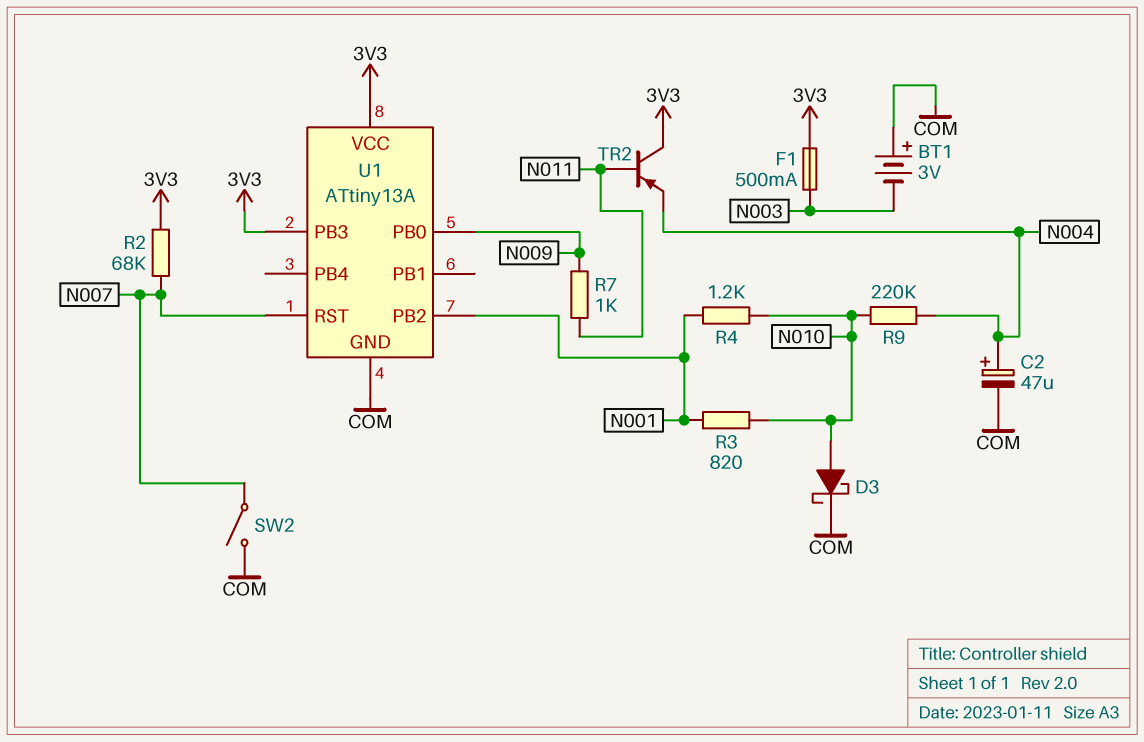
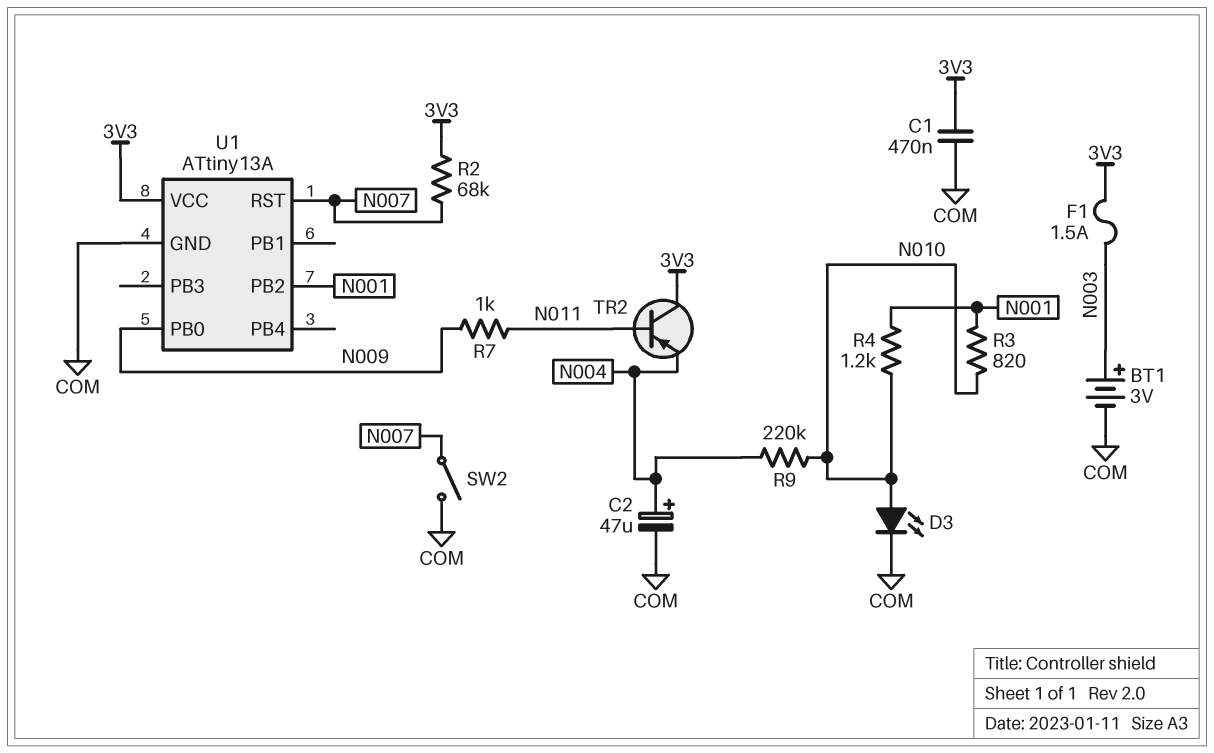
BT1: 3V (plus COM, minus N003) -> 3V (plus N003, minus COM)
C1: none -> 470nF (3V3, COM)
D3: schottky (A N010, K COM) -> LED (A N010, K COM)
F1: 500mA (3V3, N003) -> 1.5A (3V3, N003)
U1 pin PB3: 3V3 -> none

